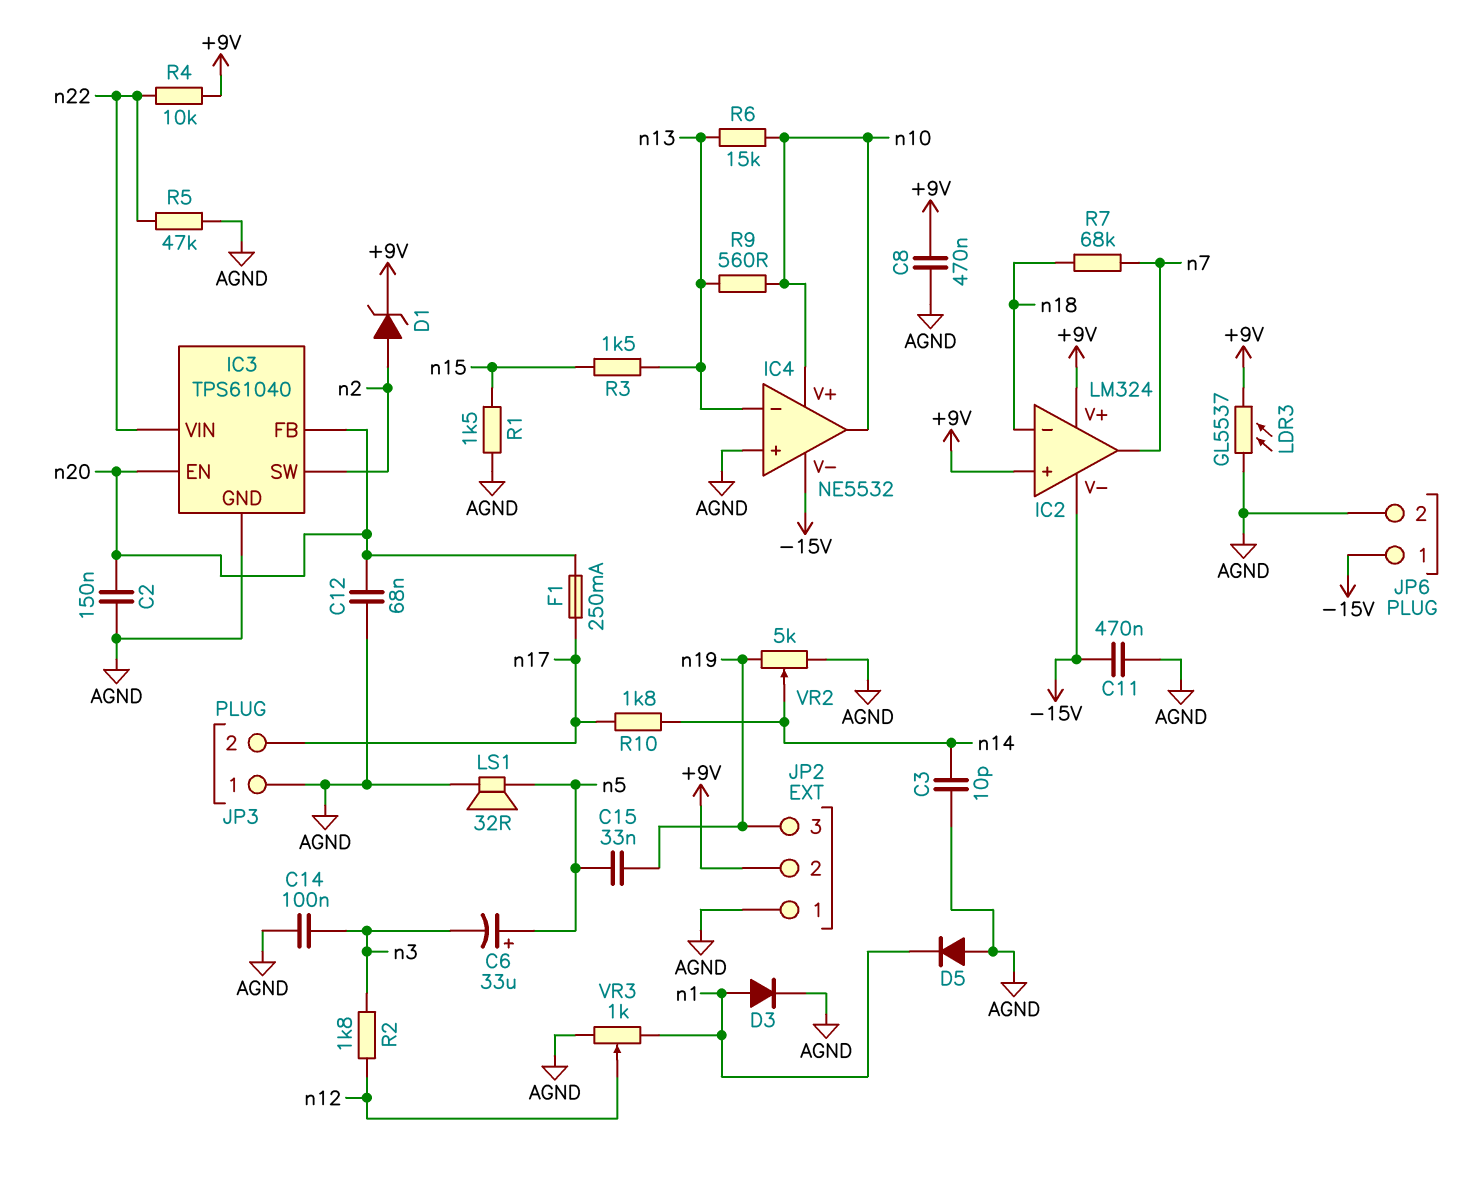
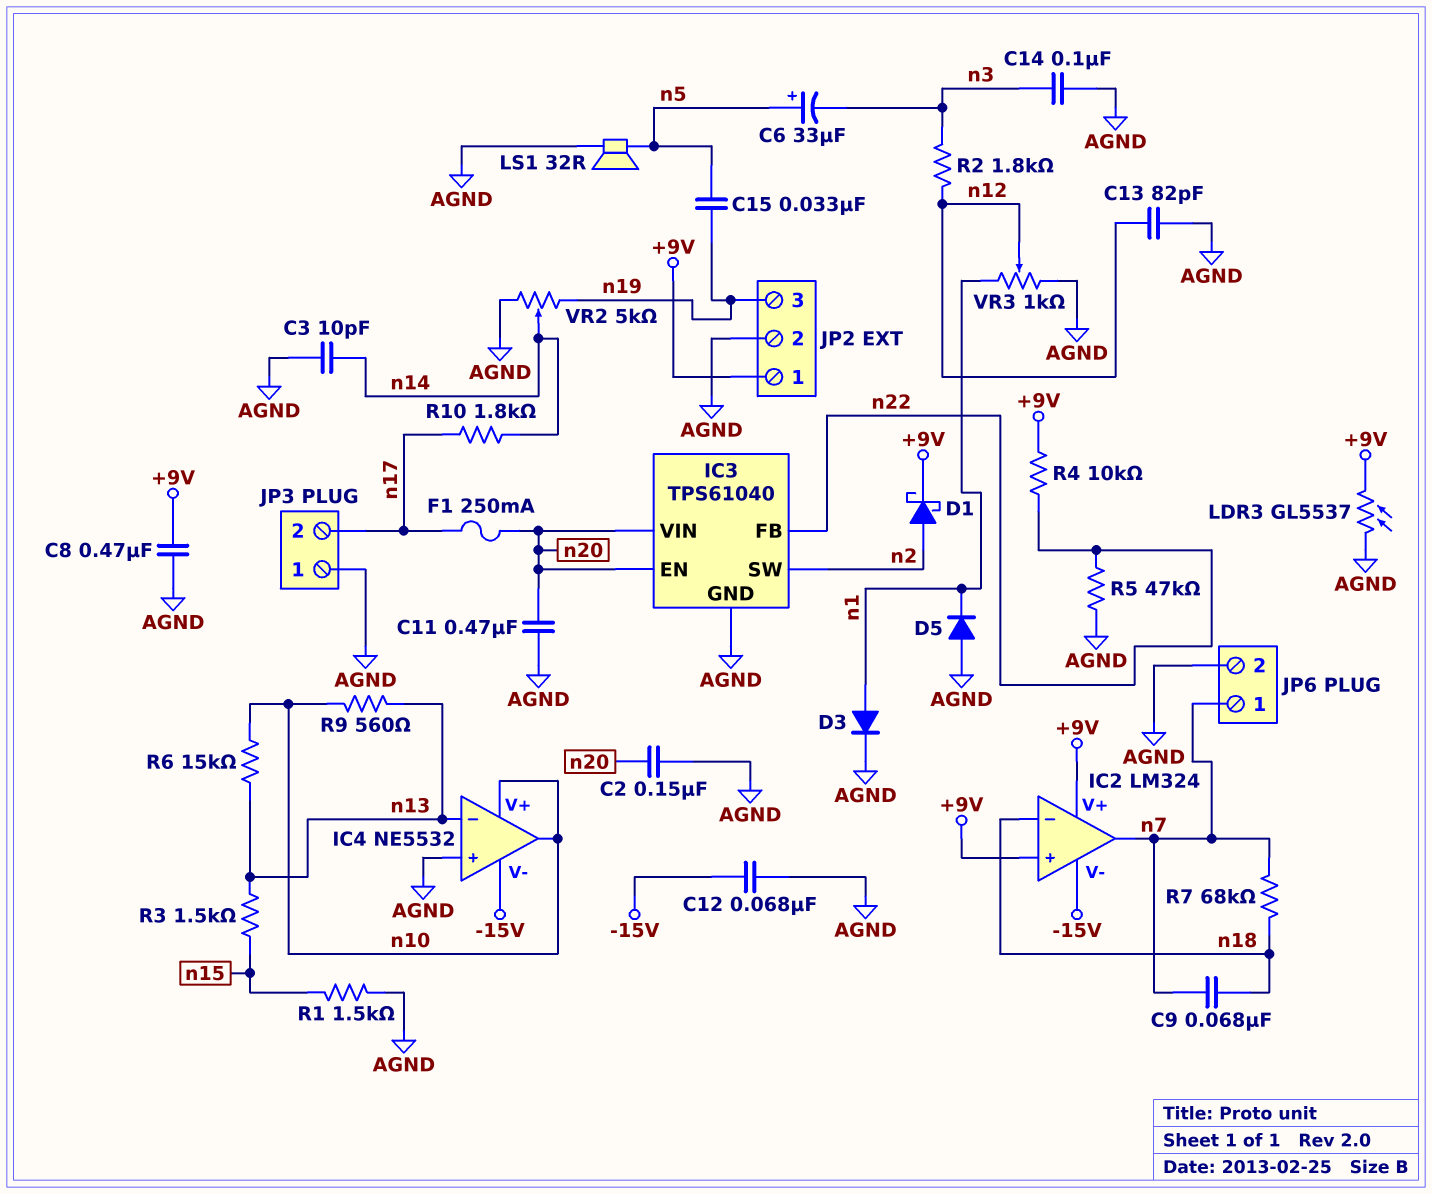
C9: none -> 68nF (n7, n18)
C11: 470nF (-15V, AGND) -> 470nF (AGND, n20)
C12: 68nF (AGND, n20) -> 68nF (-15V, AGND)
C13: none -> 82pF (AGND, n12)
D1: zener (A n2, K +9V) -> schottky (A n2, K +9V)
IC3 pin FB: n20 -> n22
IC3 pin VIN: n22 -> n20
JP2 pin 1: AGND -> +9V
JP2 pin 2: +9V -> AGND
JP6 pin 1: -15V -> n7

